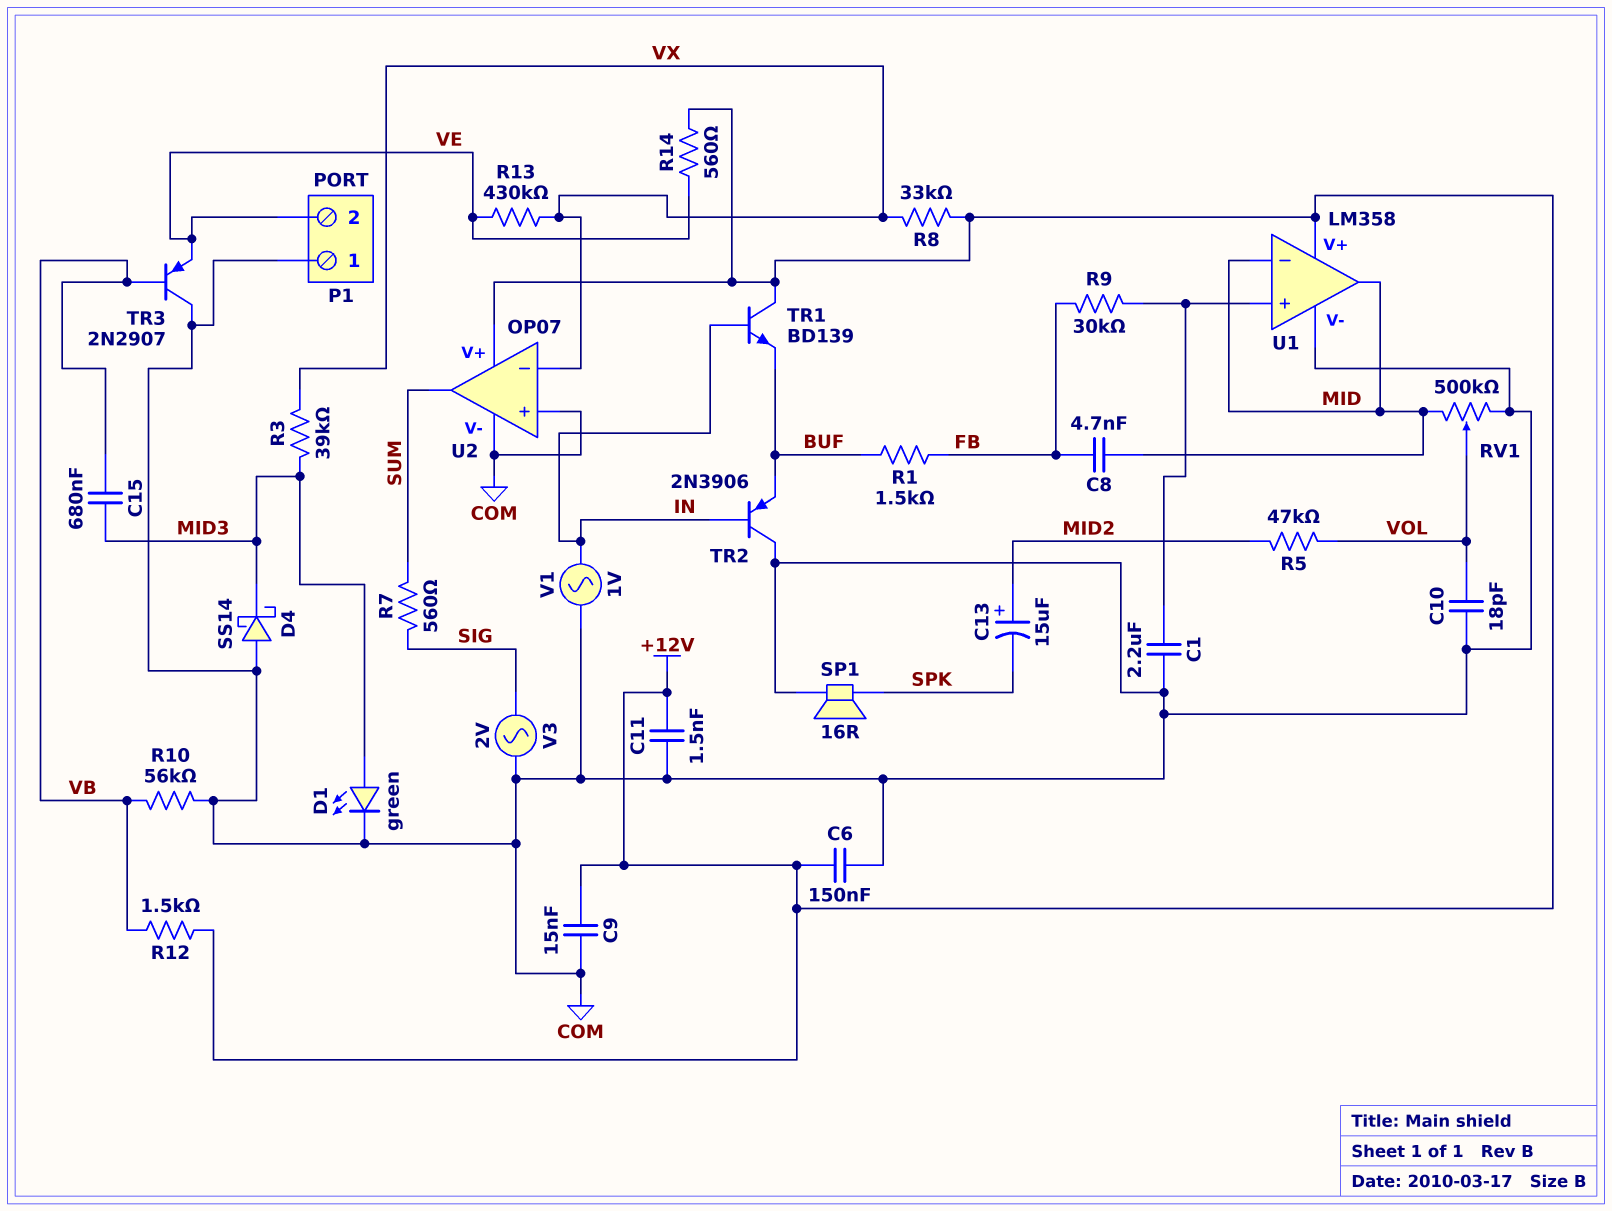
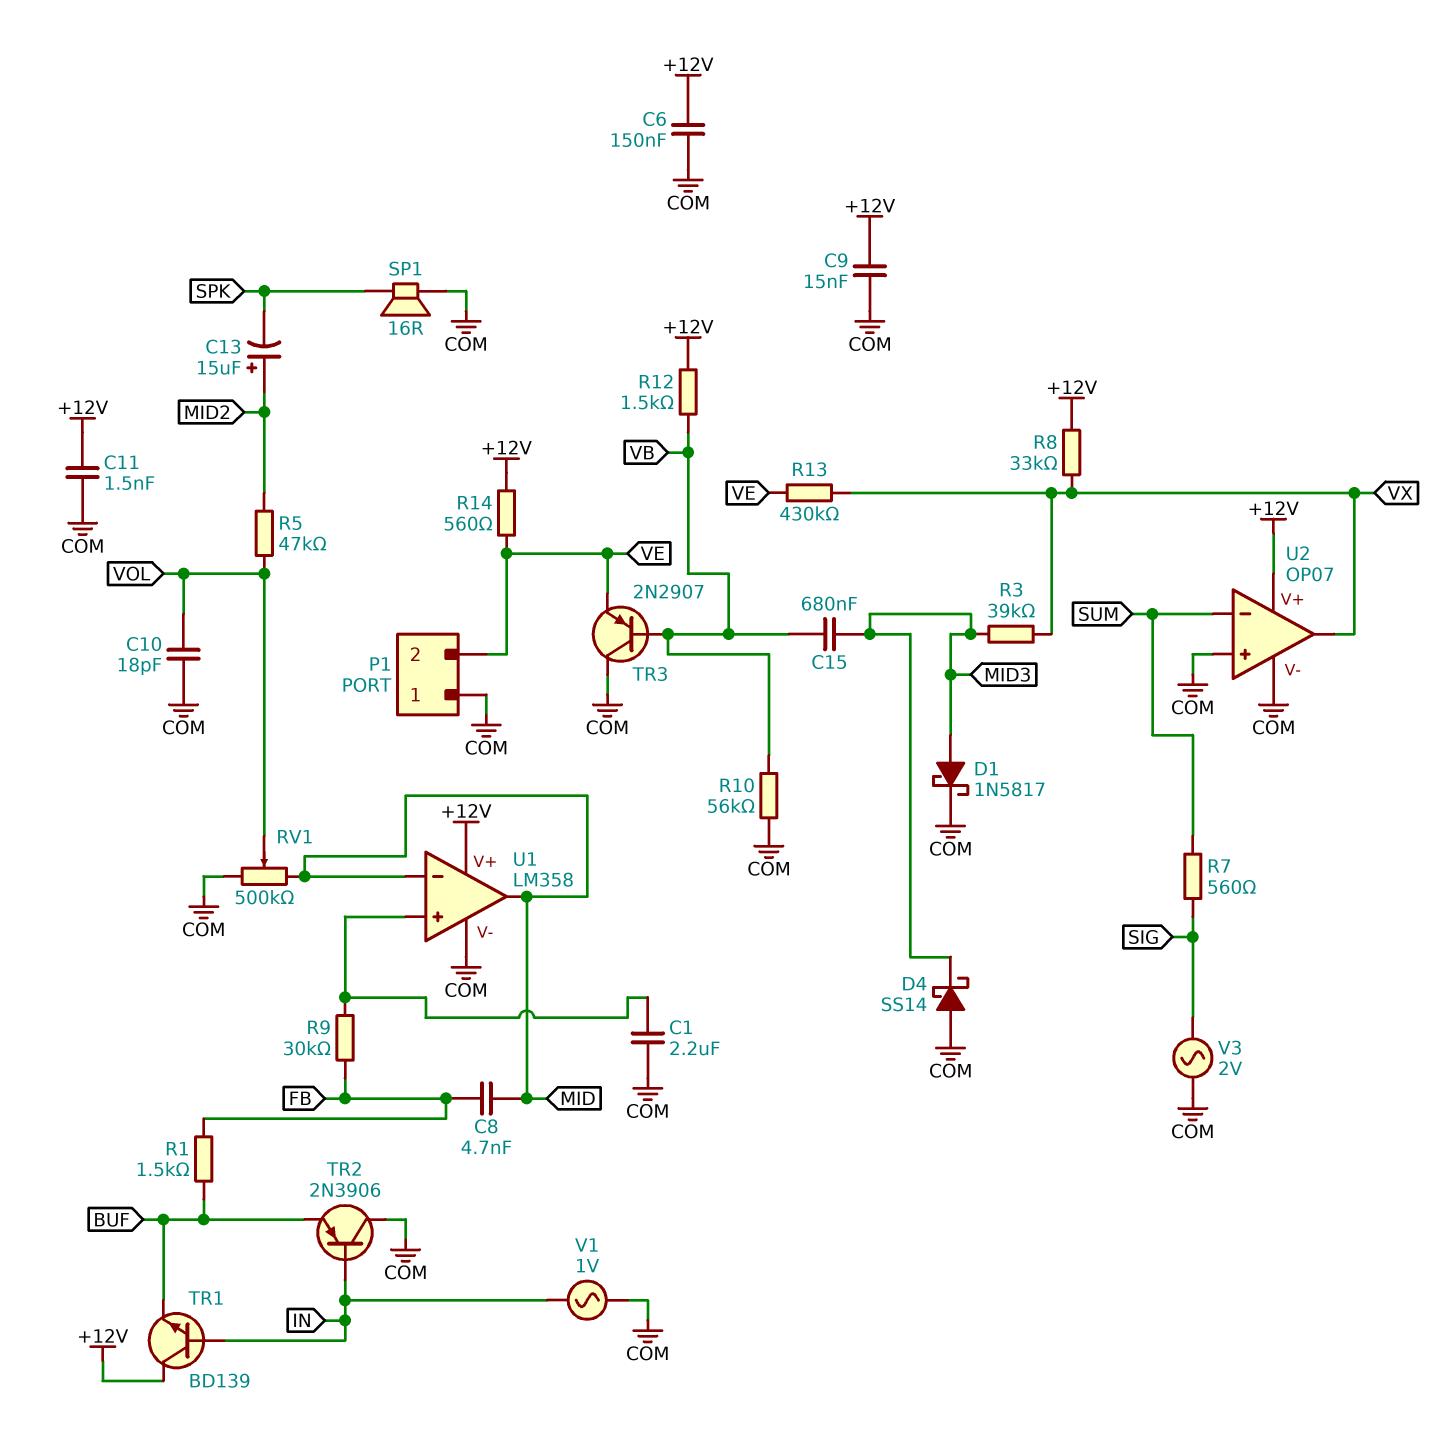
D1: LED green (A MID3, K COM) -> schottky 1N5817 (A MID3, K COM)
U2 pin in-: VX -> SUM
U2 pin out: SUM -> VX

